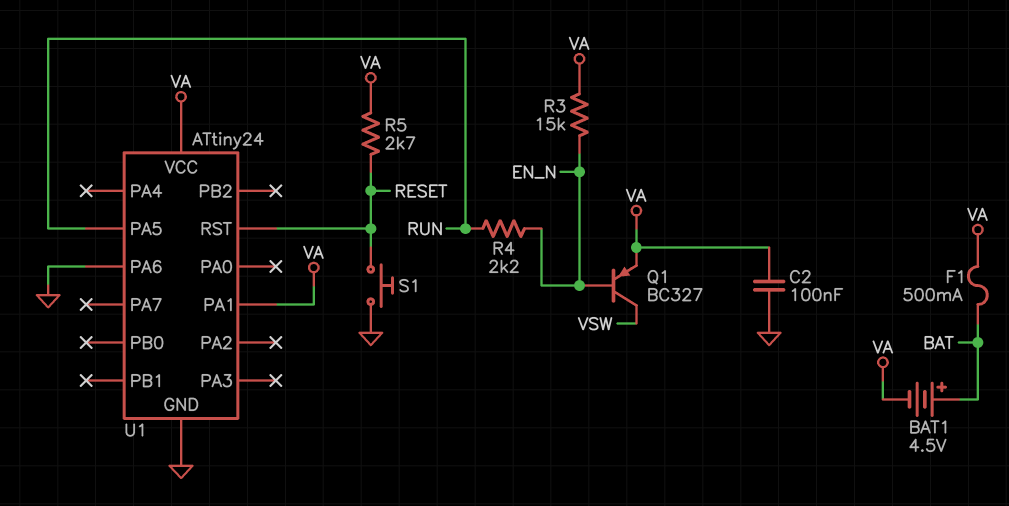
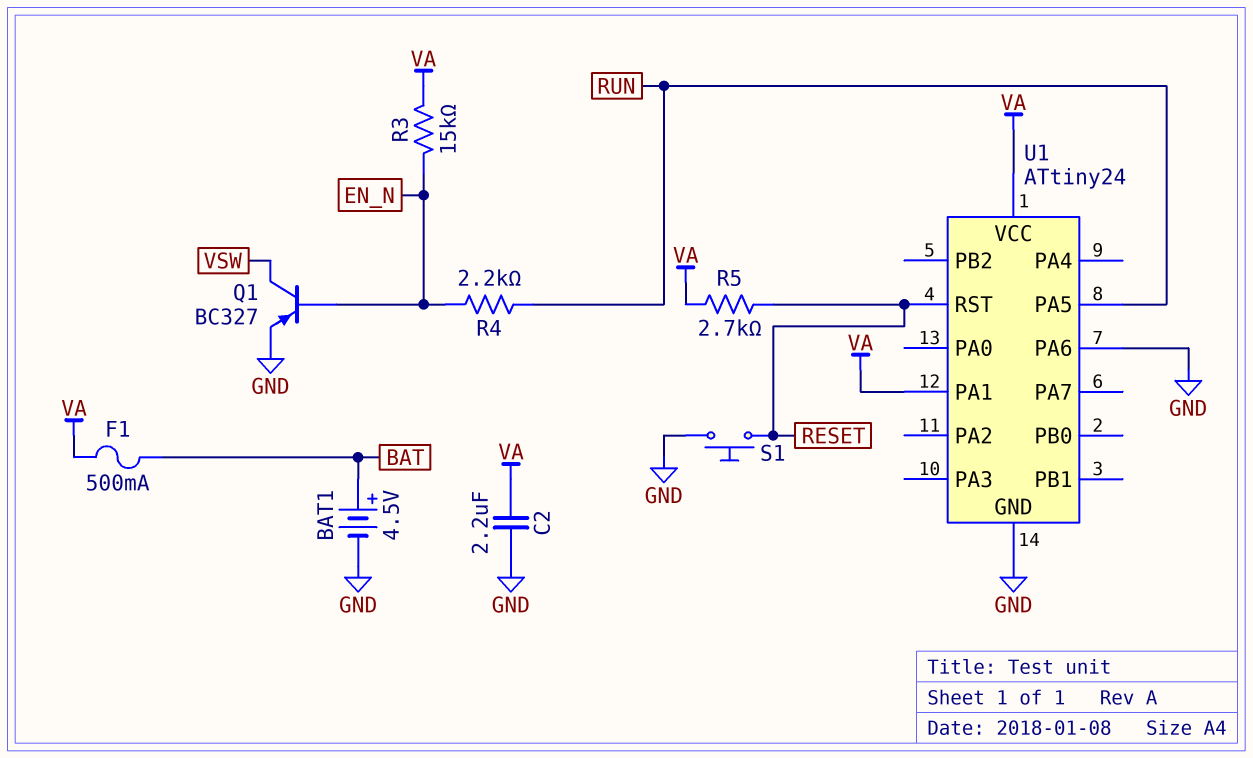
BAT1: 4.5V (plus BAT, minus VA) -> 4.5V (plus BAT, minus GND)
C2: 100nF (GND, VA) -> 2.2uF (GND, VA)
Q1: PNP BC327 (B EN_N, C VSW, E VA) -> PNP BC327 (B EN_N, C VSW, E GND)

